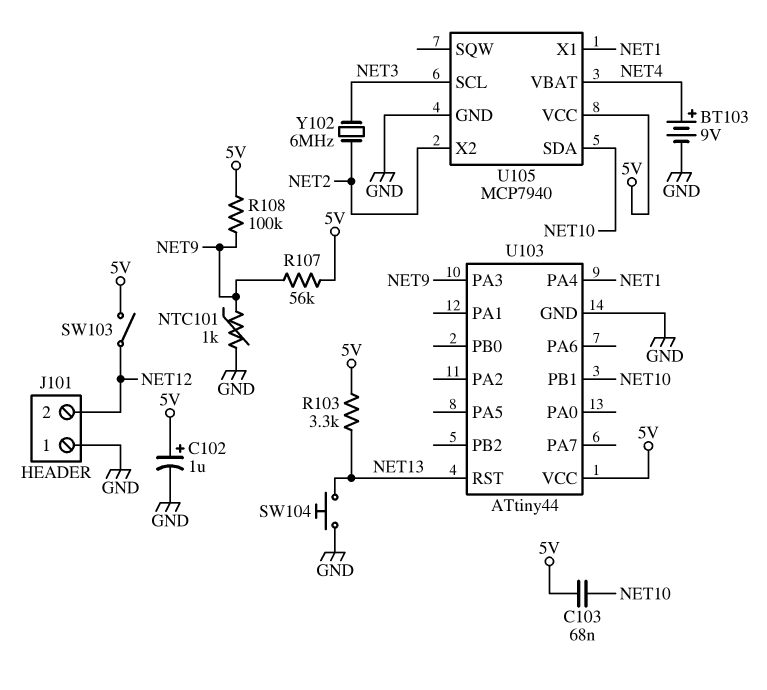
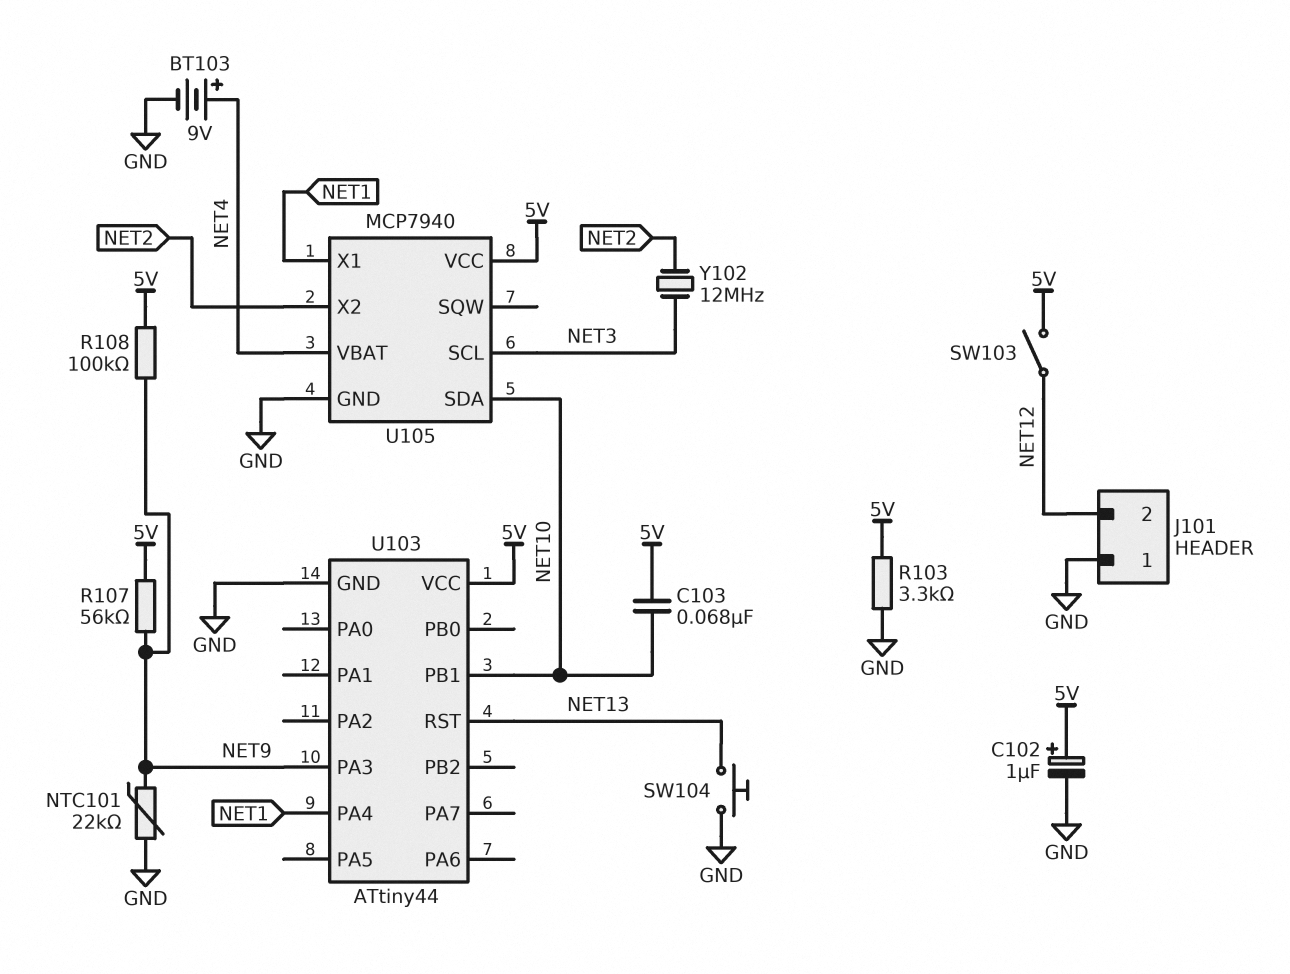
NTC101: 1k (GND, NET9) -> 22k (GND, NET9)
R103: 3.3k (5V, NET13) -> 3.3k (5V, GND)
Y102: 6MHz (NET2, NET3) -> 12MHz (NET2, NET3)

